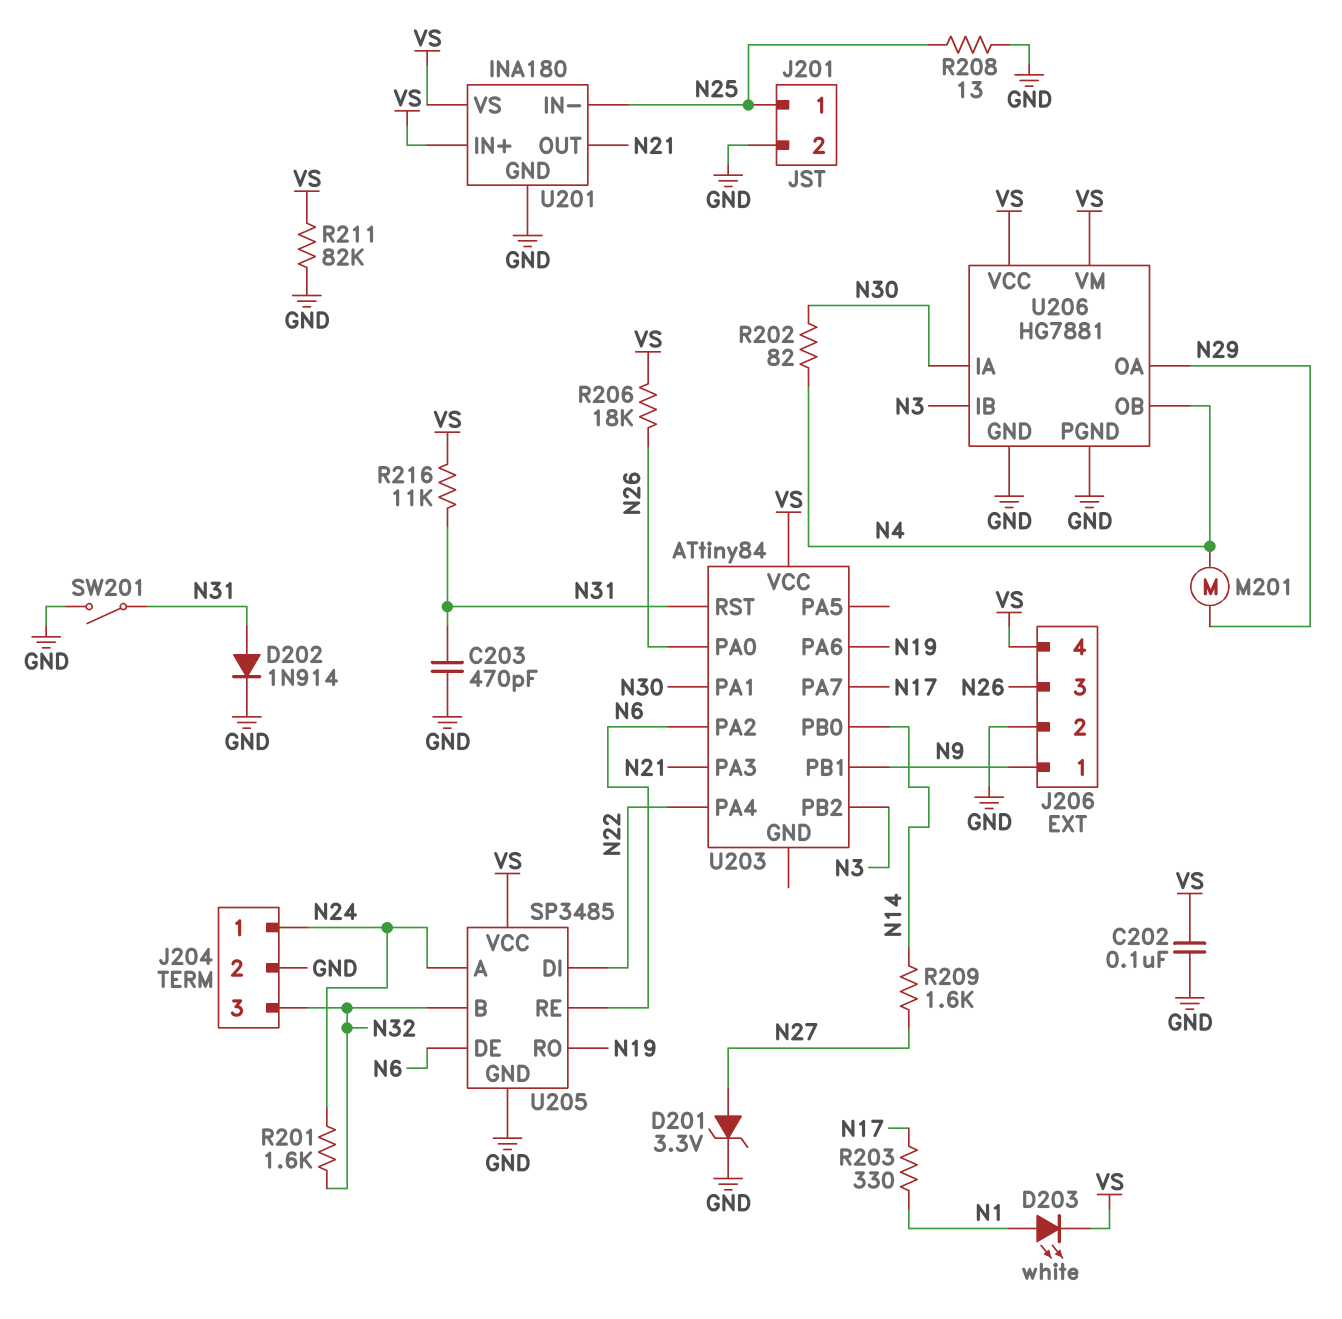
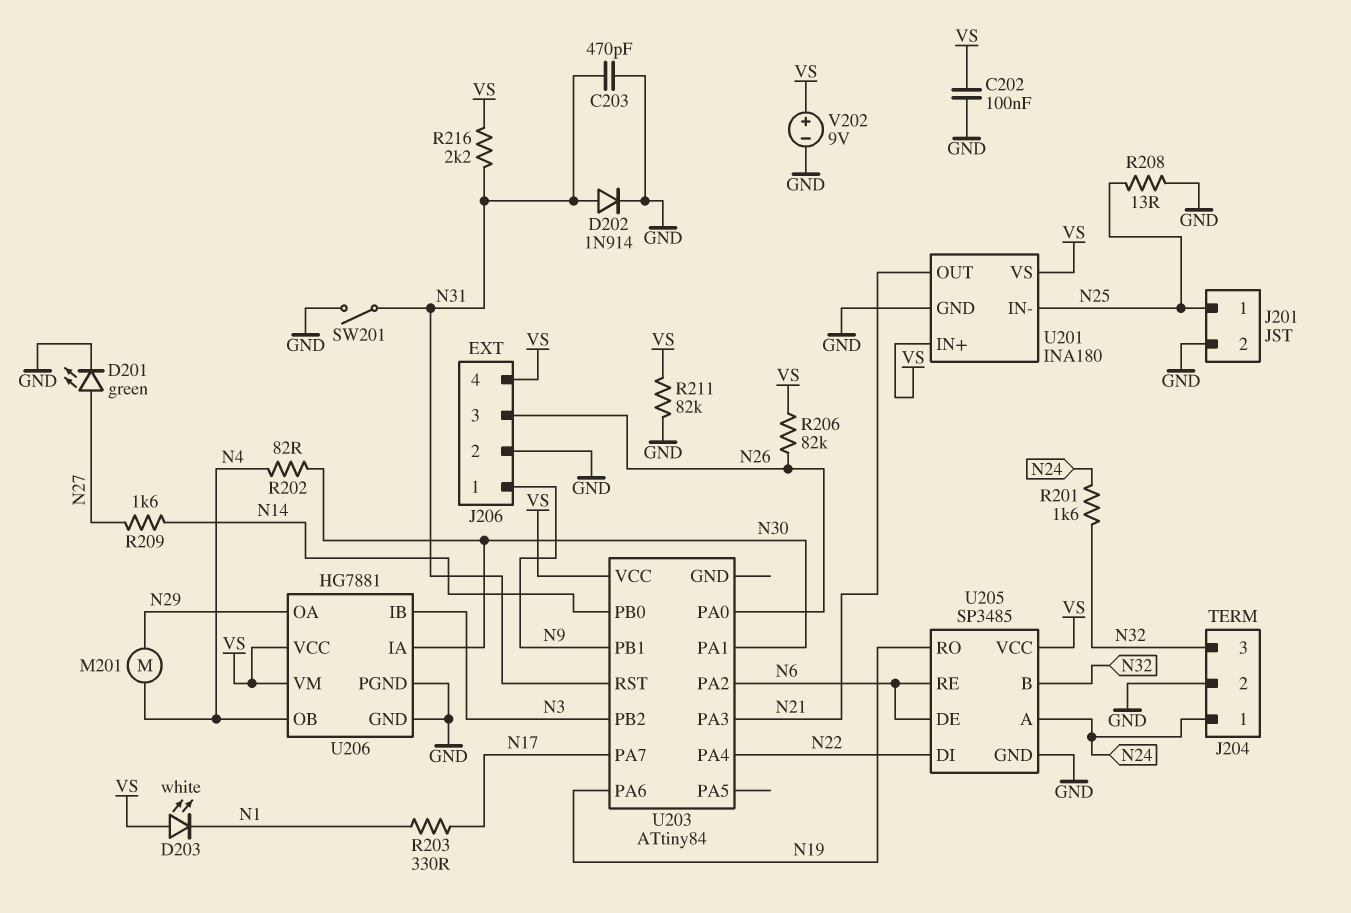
D201: zener 3.3V (A N27, K GND) -> LED green (A N27, K GND)
D203: LED white (A N1, K VS) -> LED white (A VS, K N1)
R206: 18k (N26, VS) -> 82k (N26, VS)
R216: 11k (N31, VS) -> 2.2k (N31, VS)
V202: none -> 9V (plus VS, minus GND)

